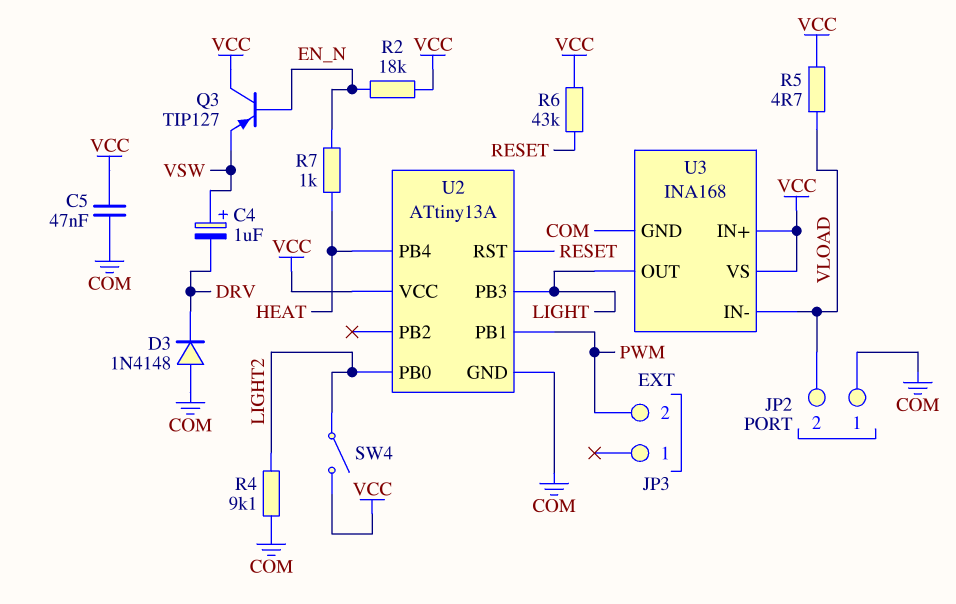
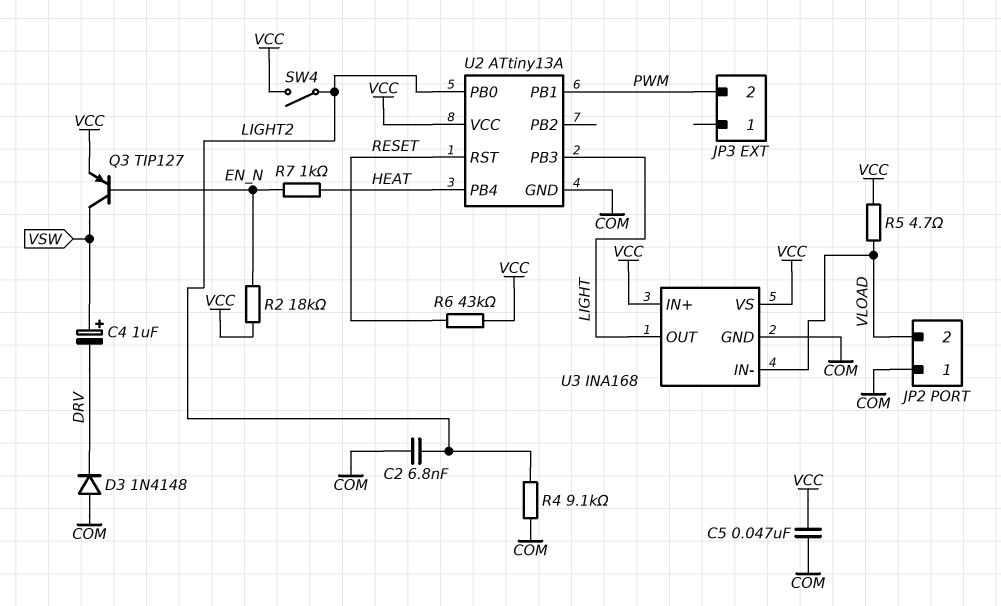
C2: none -> 6.8nF (COM, LIGHT2)
Q3: PNP TIP127 (B EN_N, C VCC, E VSW) -> PNP TIP127 (B EN_N, C VSW, E VCC)

